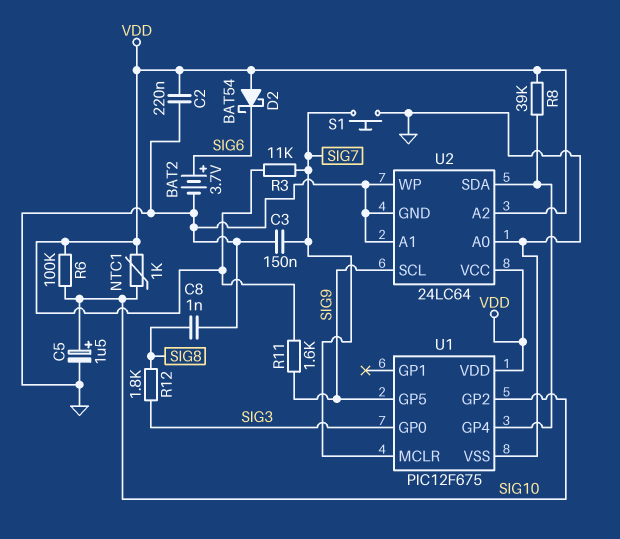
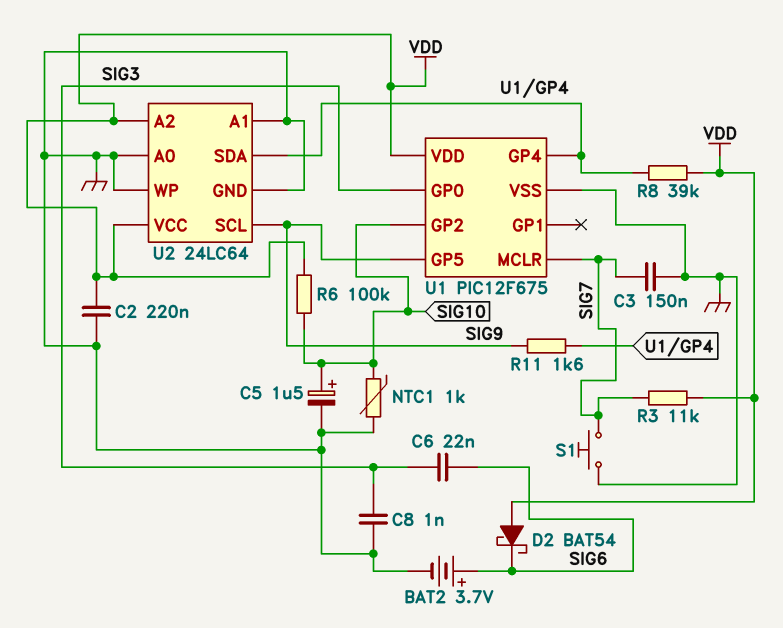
C6: none -> 22nF (SIG3, SIG6)
C8: 1nF (GND, SIG8) -> 1nF (GND, SIG3)
NTC1: 1k (SIG10, VDD) -> 1k (GND, SIG10)
R11: 1.6k (SIG9, VDD) -> 1.6k (SIG9, U1/GP4)
R12: 1.8k (SIG3, SIG8) -> none

